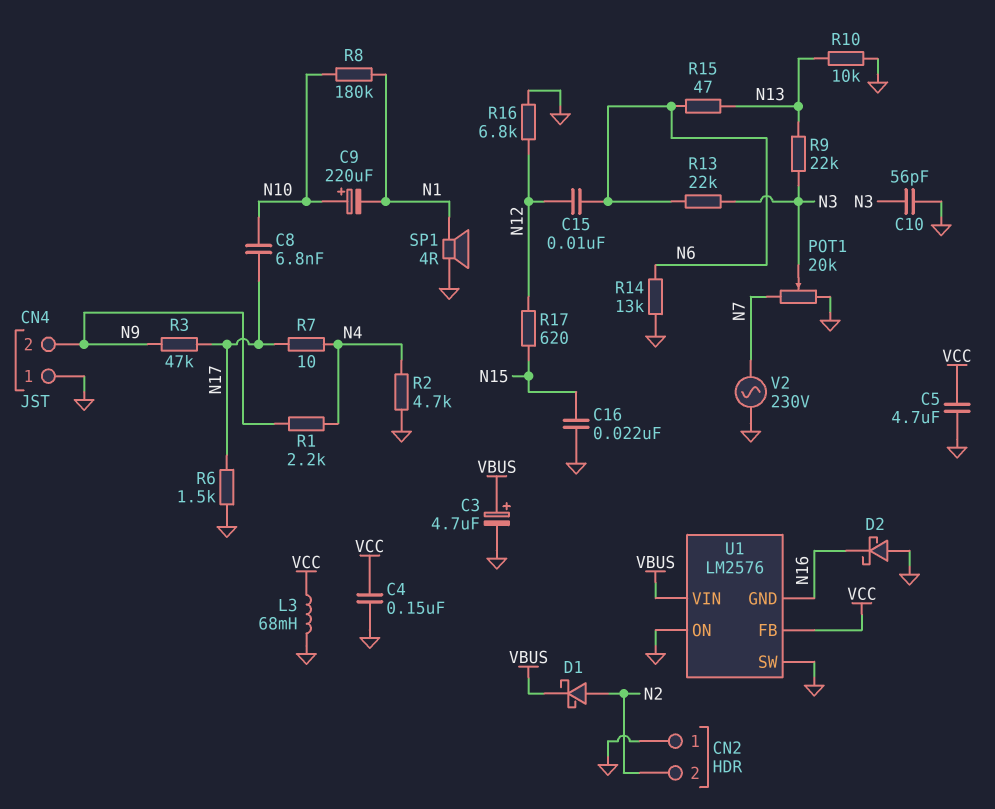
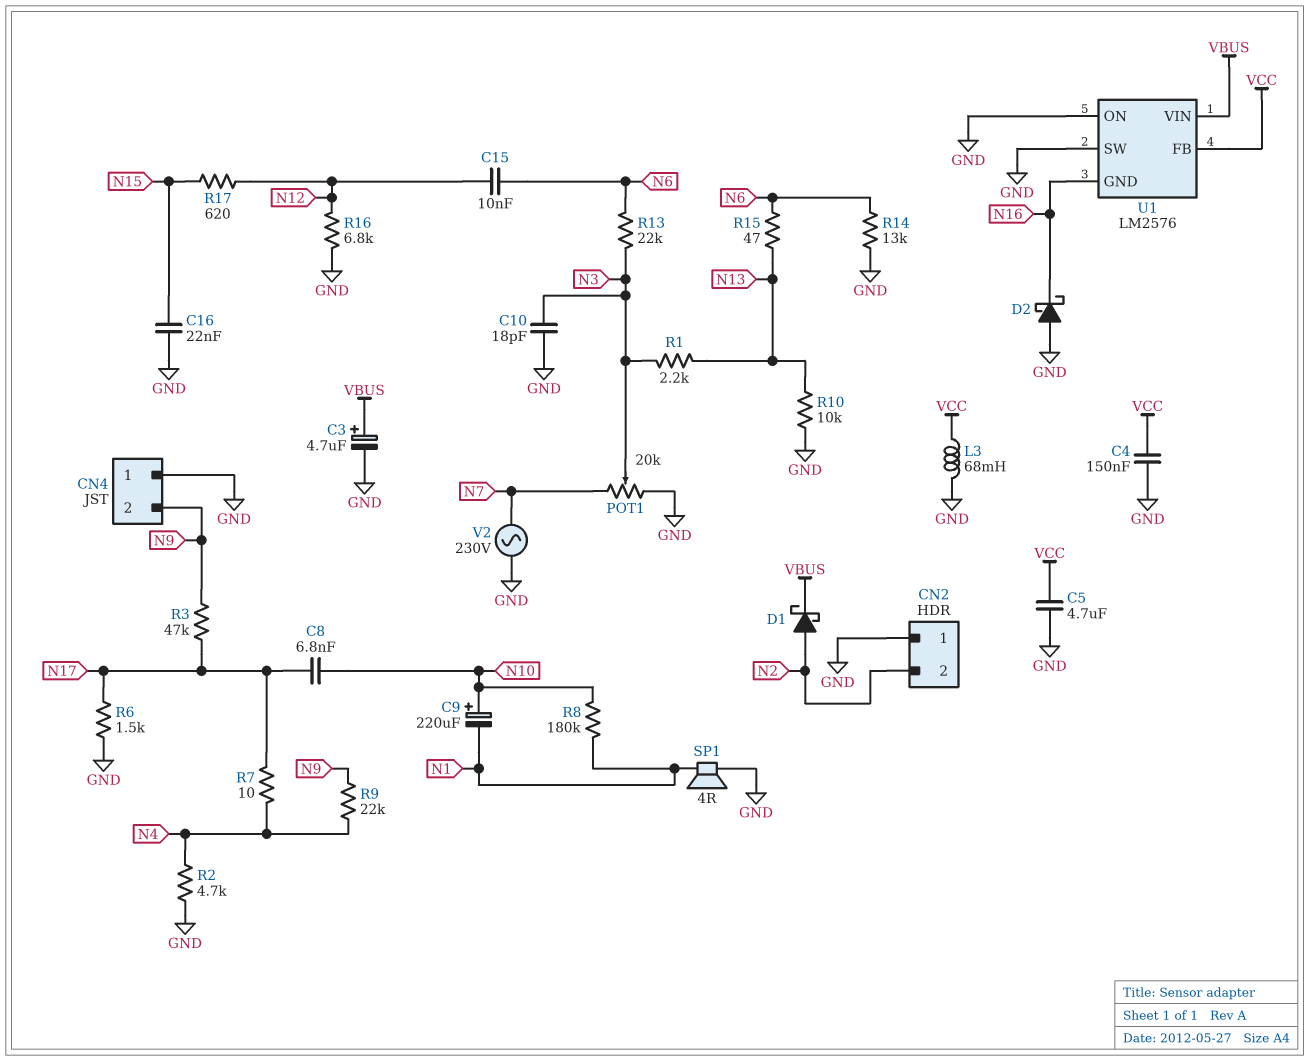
C10: 56pF (GND, N3) -> 18pF (GND, N3)
R1: 2.2k (N4, N9) -> 2.2k (N3, N13)
R9: 22k (N3, N13) -> 22k (N4, N9)

